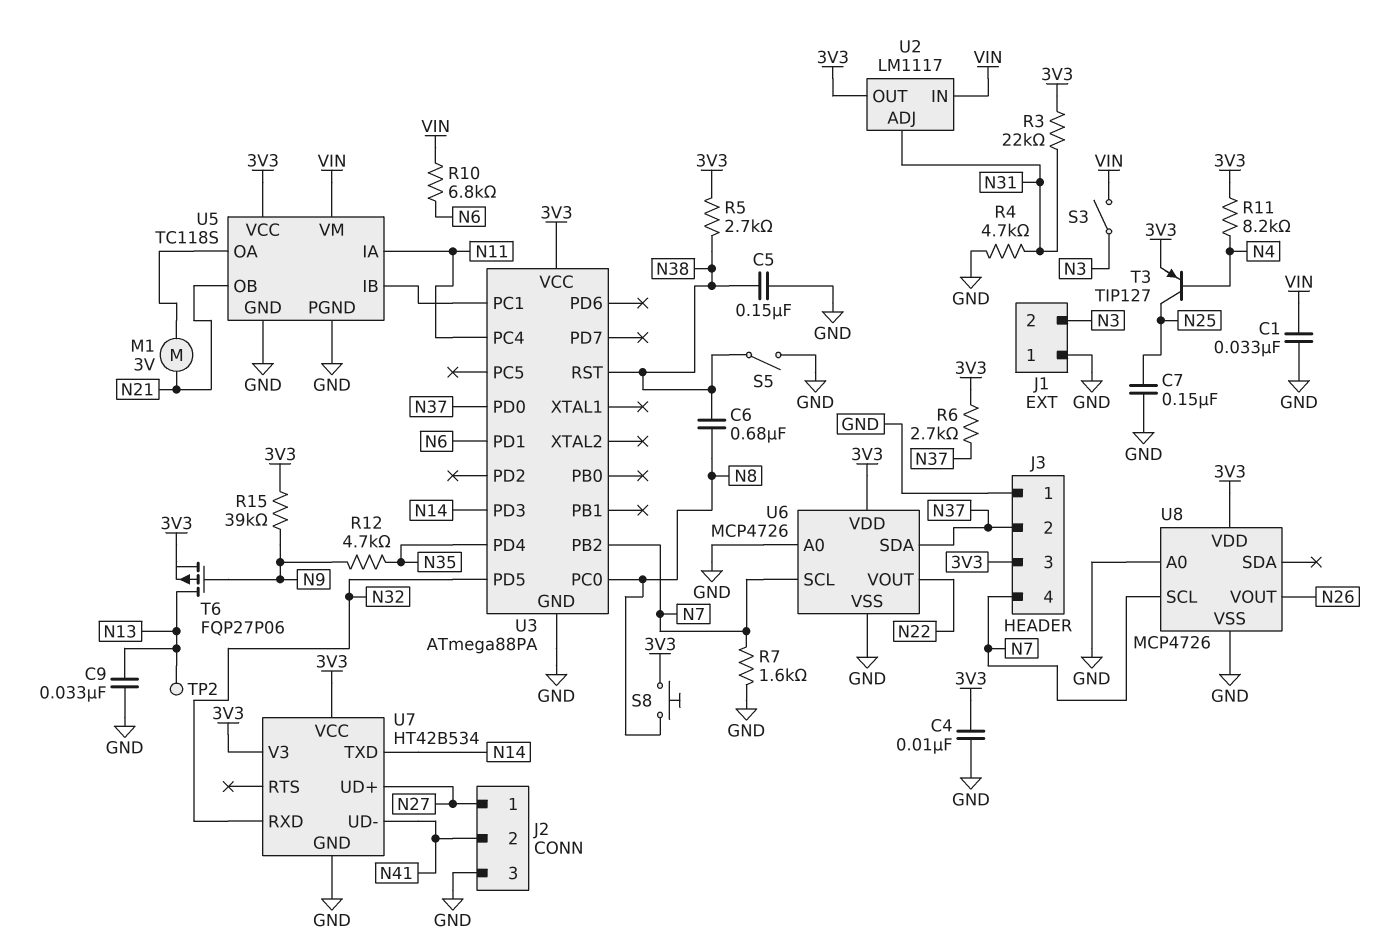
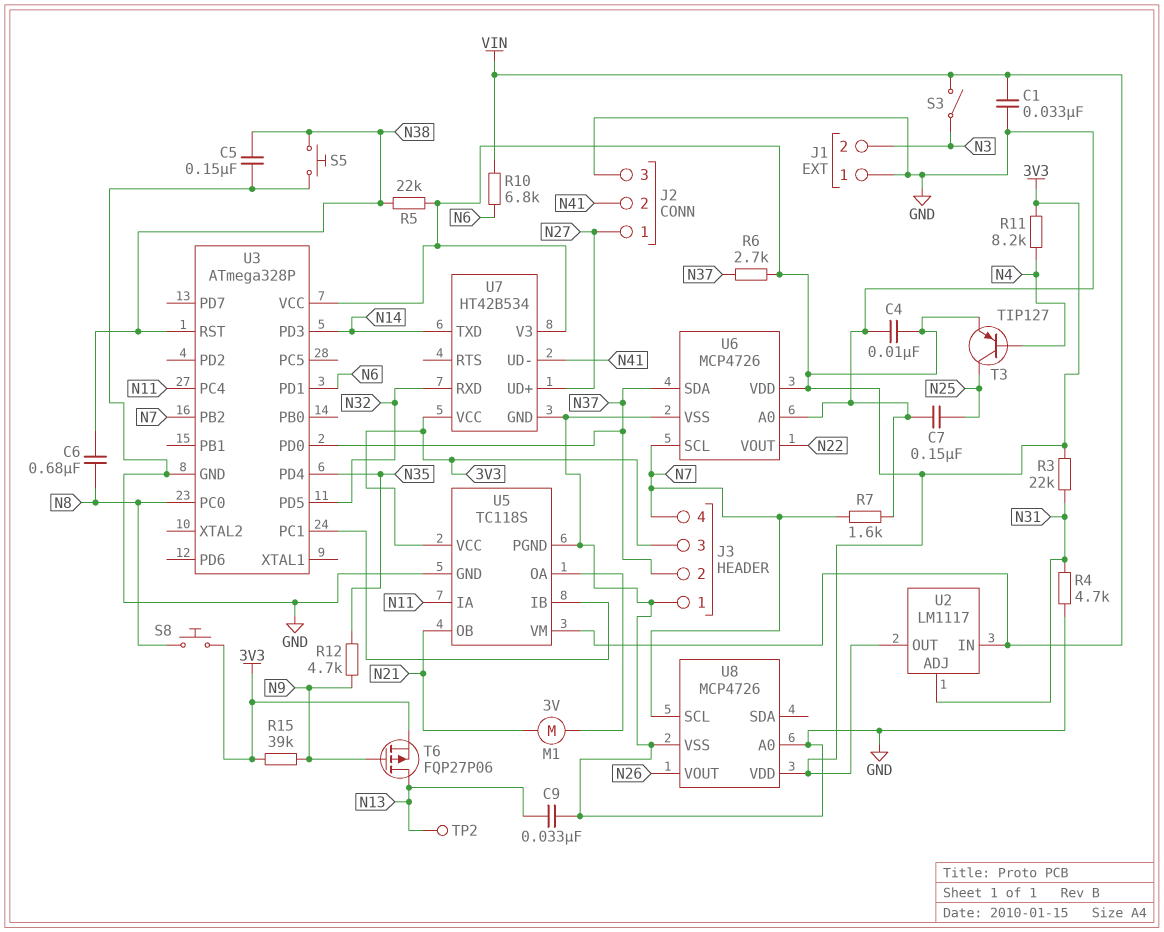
R5: 2.7k (3V3, N38) -> 22k (3V3, N38)
S5: switch (GND, N38) -> button (GND, N38)
U3: ATmega88PA -> ATmega328P

